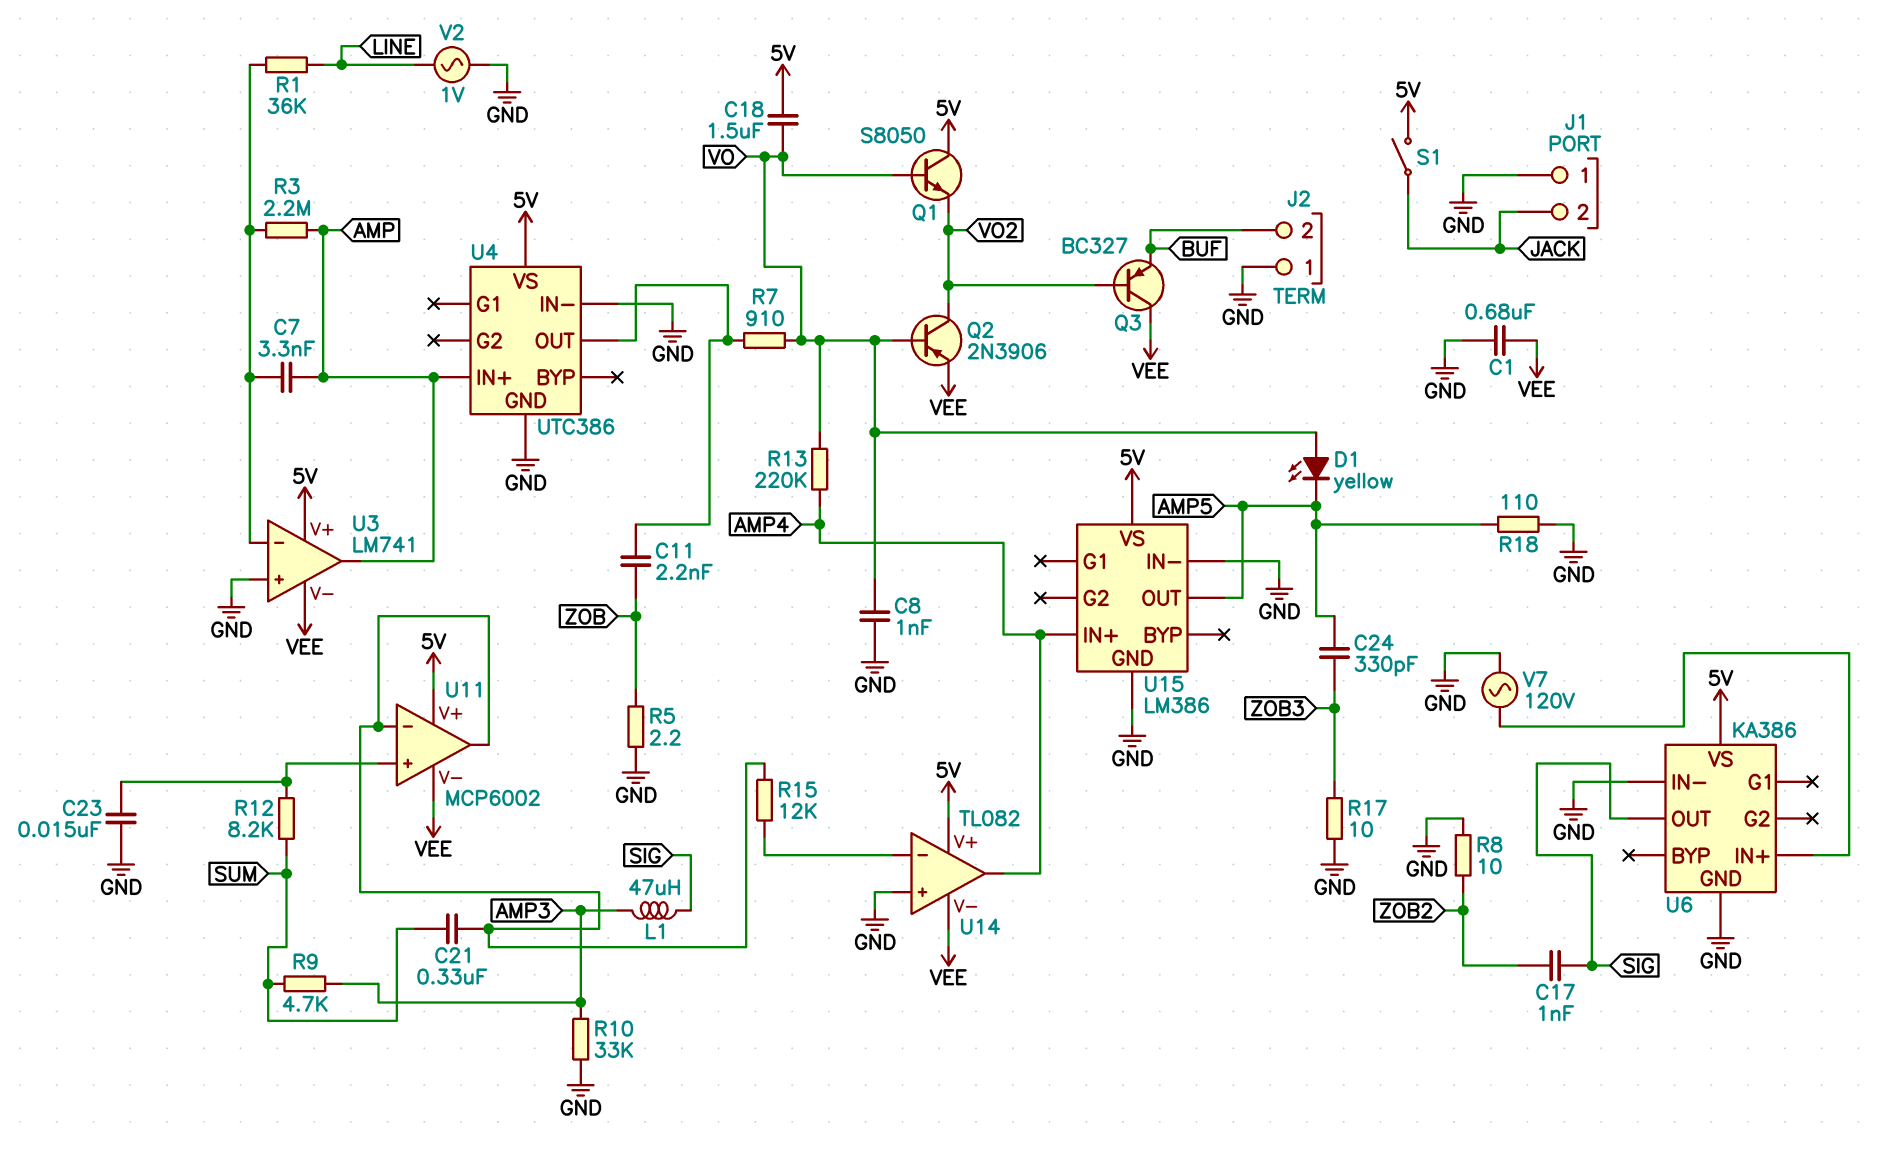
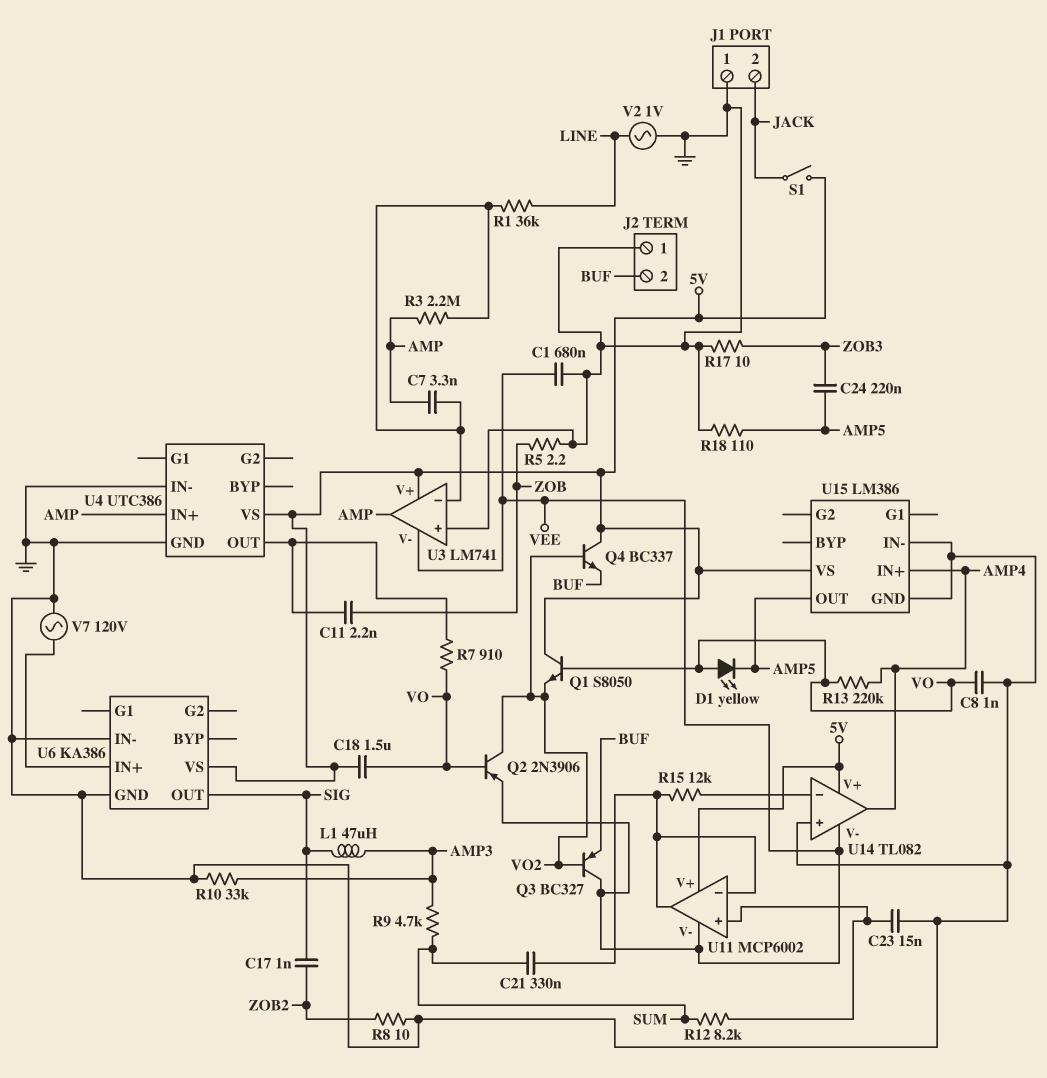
C24: 330pF (AMP5, ZOB3) -> 220nF (AMP5, ZOB3)
Q4: none -> NPN BC337 (B VO2, C 5V, E BUF)

